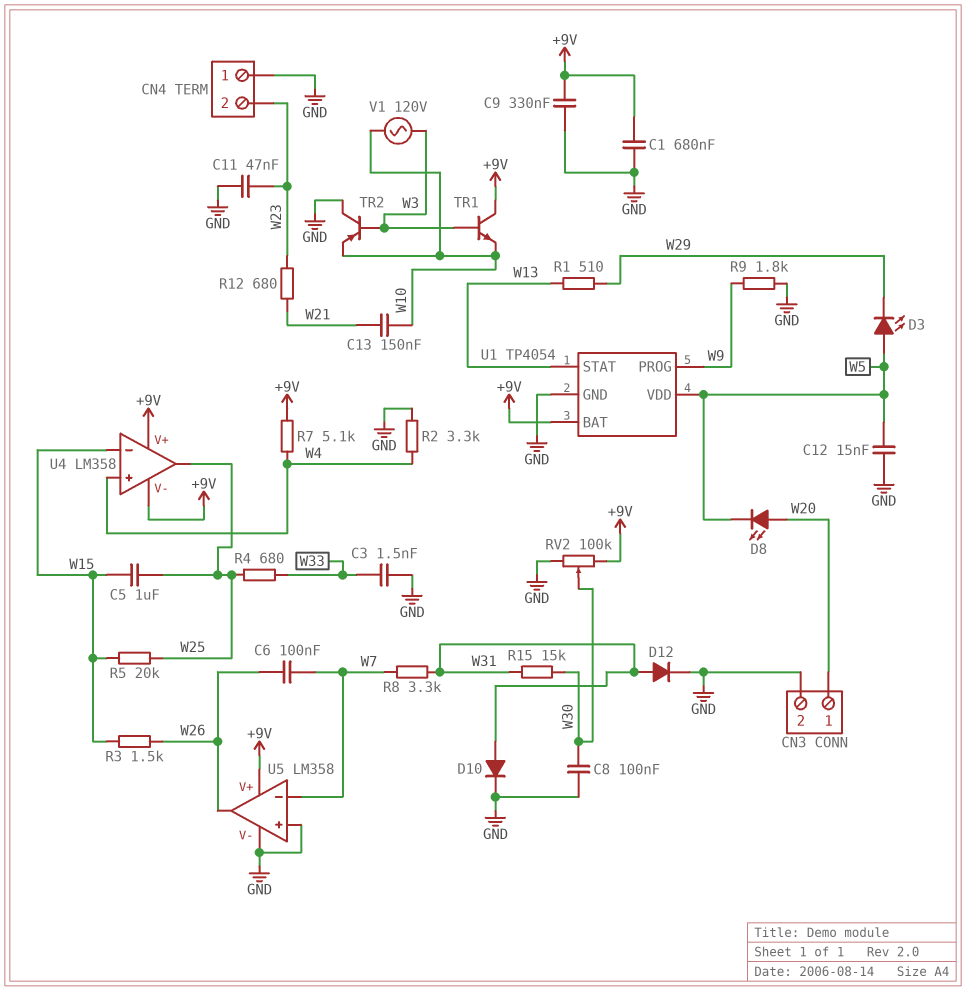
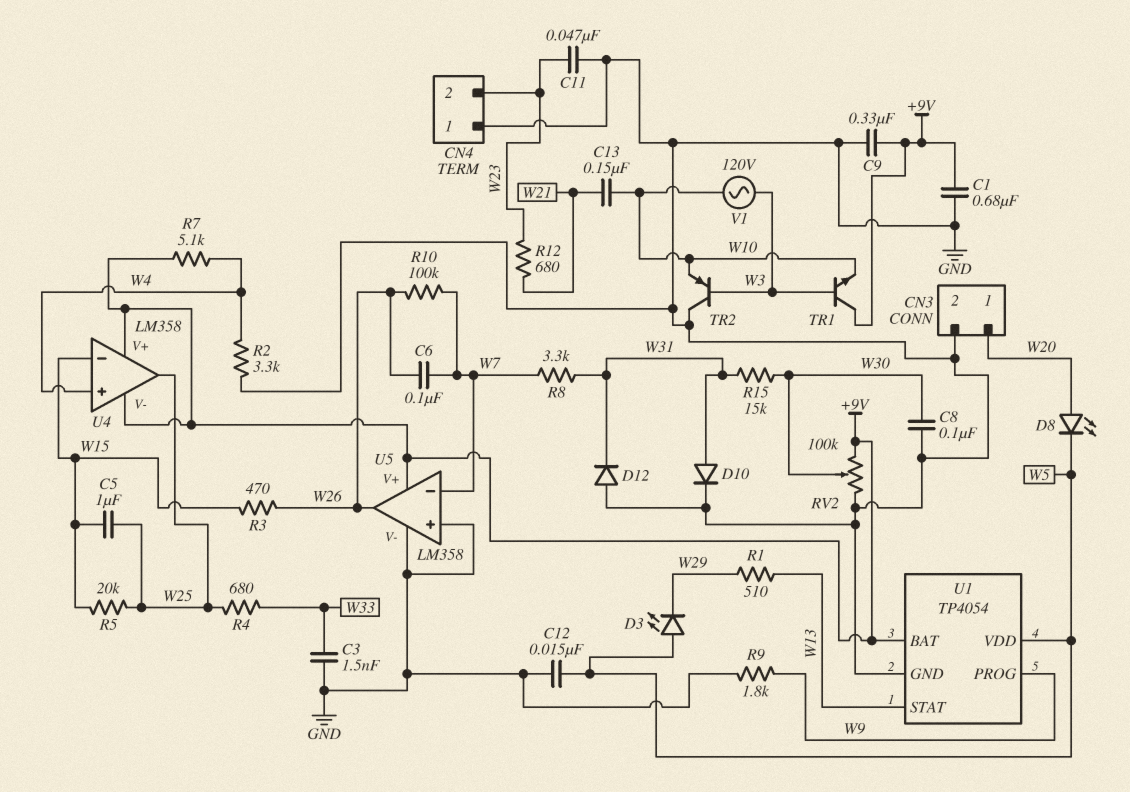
D12: diode (A W31, K GND) -> diode (A GND, K W31)
R3: 1.5k (W15, W26) -> 470 (W15, W26)
R10: none -> 100k (W7, W26)

